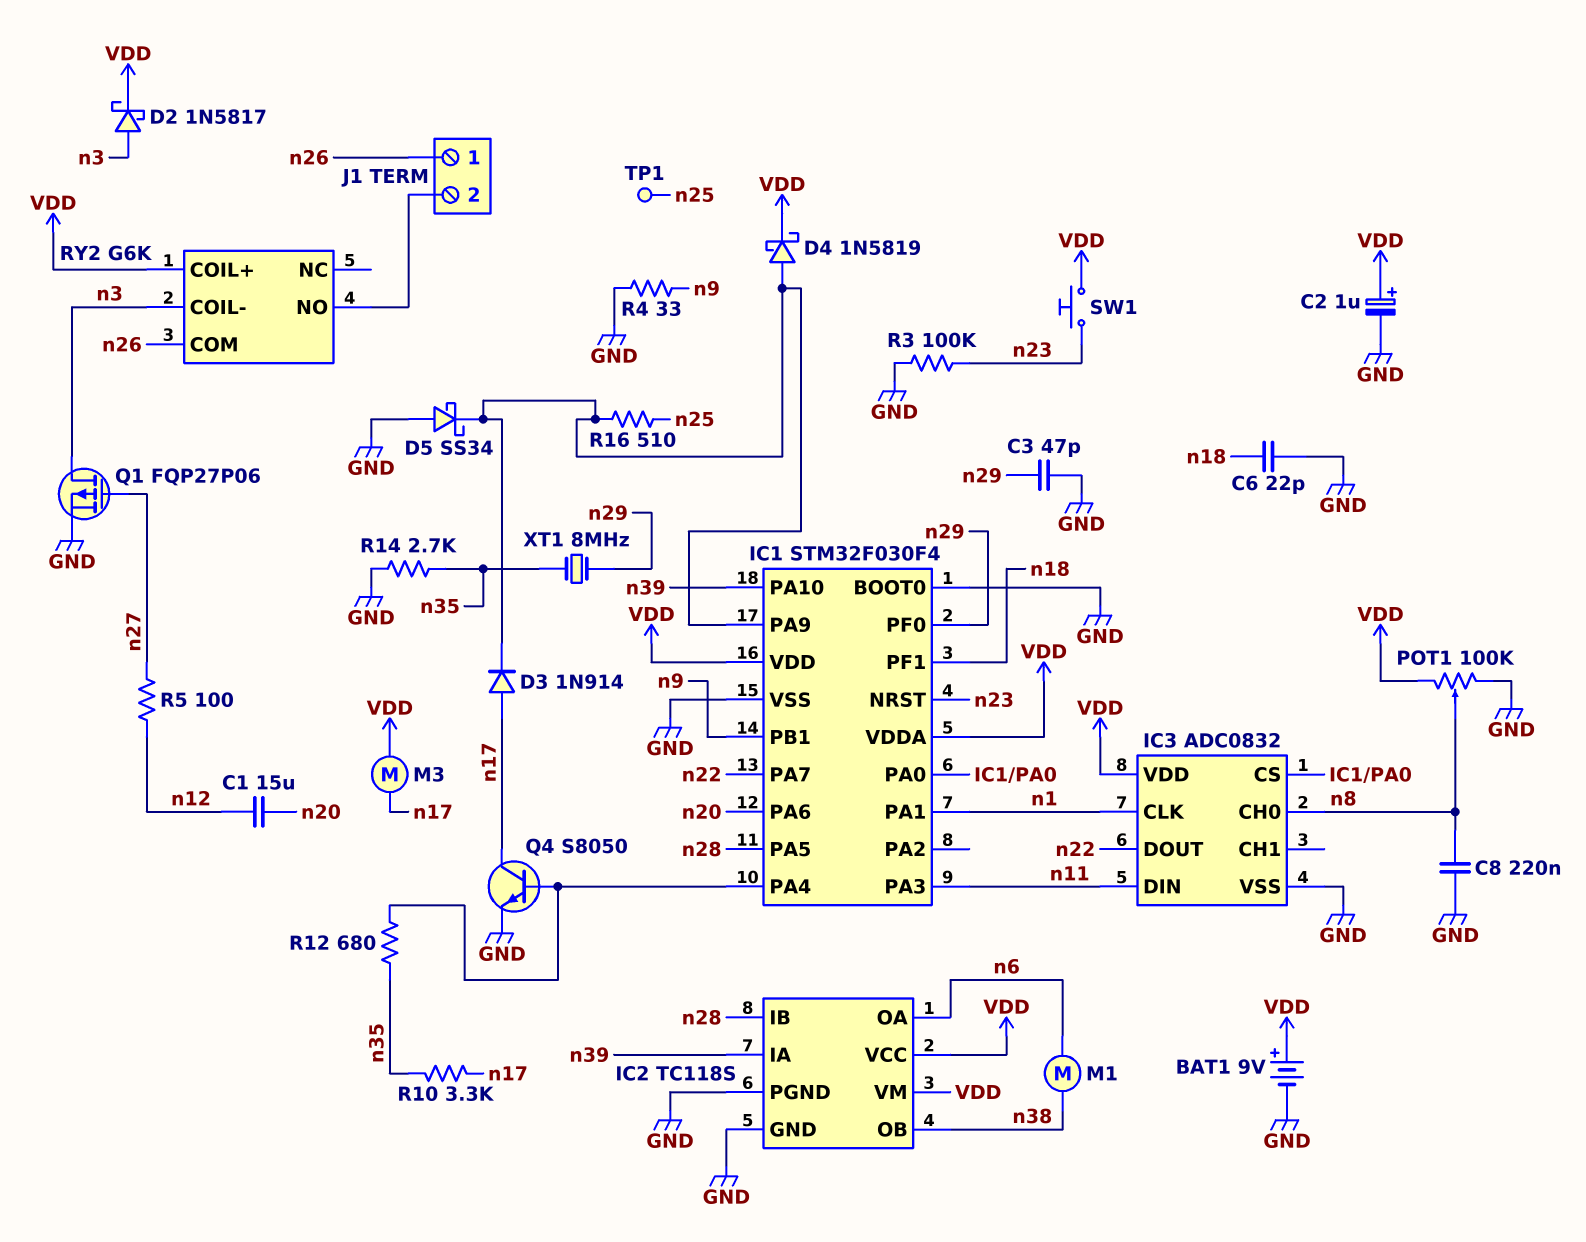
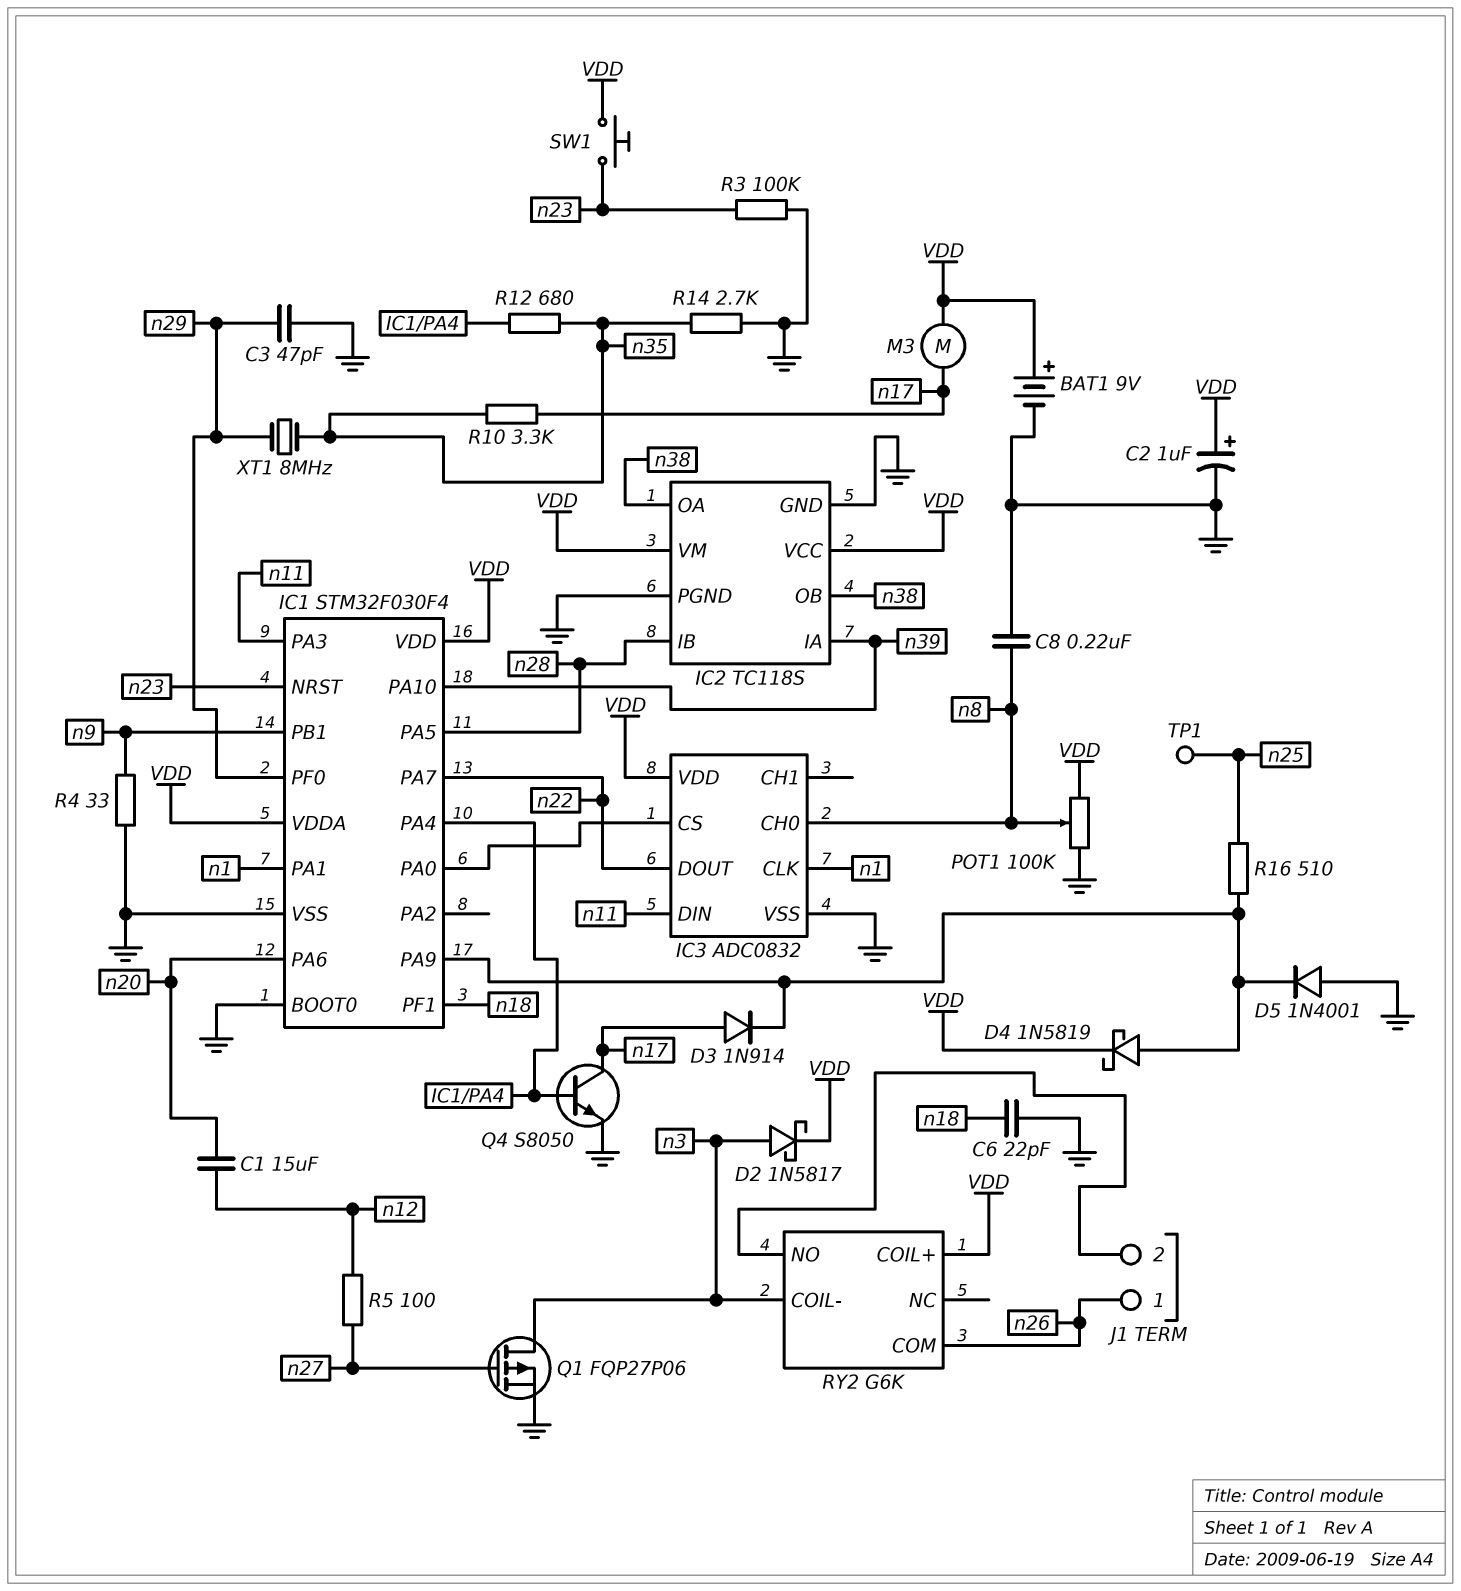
D5: schottky SS34 (A GND, K IC1/PA9) -> diode 1N4001 (A GND, K IC1/PA9)
IC2 pin OA: n6 -> n38
M1: motor (n6, n38) -> none

